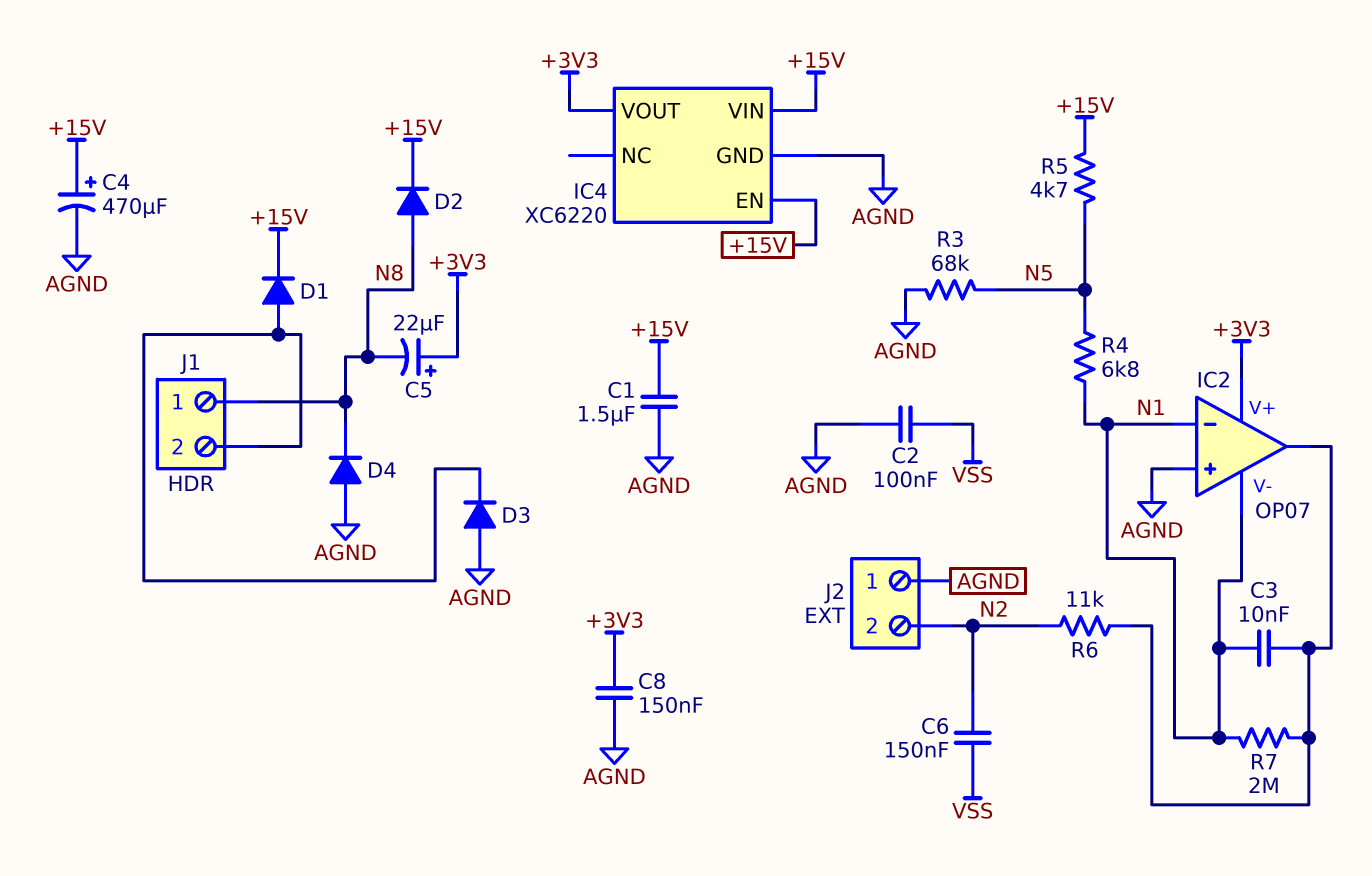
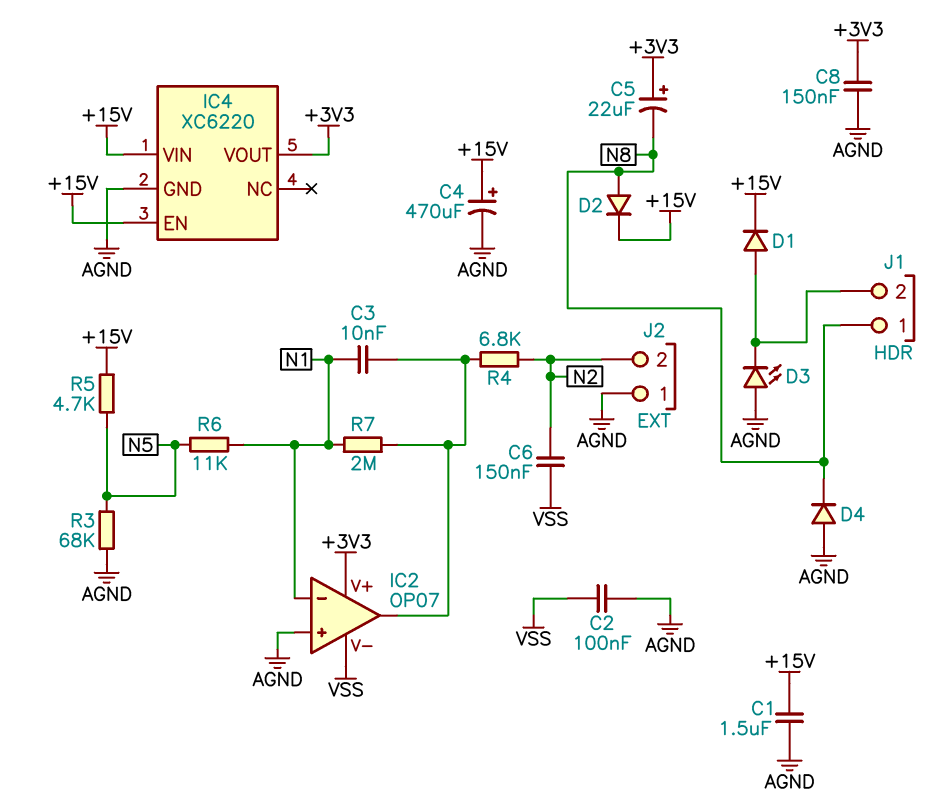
D3: diode (A AGND, K J1/2) -> LED (A AGND, K J1/2)
IC2 pin V-: N1 -> VSS
R4: 6.8k (N1, N5) -> 6.8k (IC2/out, N2)
R6: 11k (IC2/out, N2) -> 11k (N1, N5)

